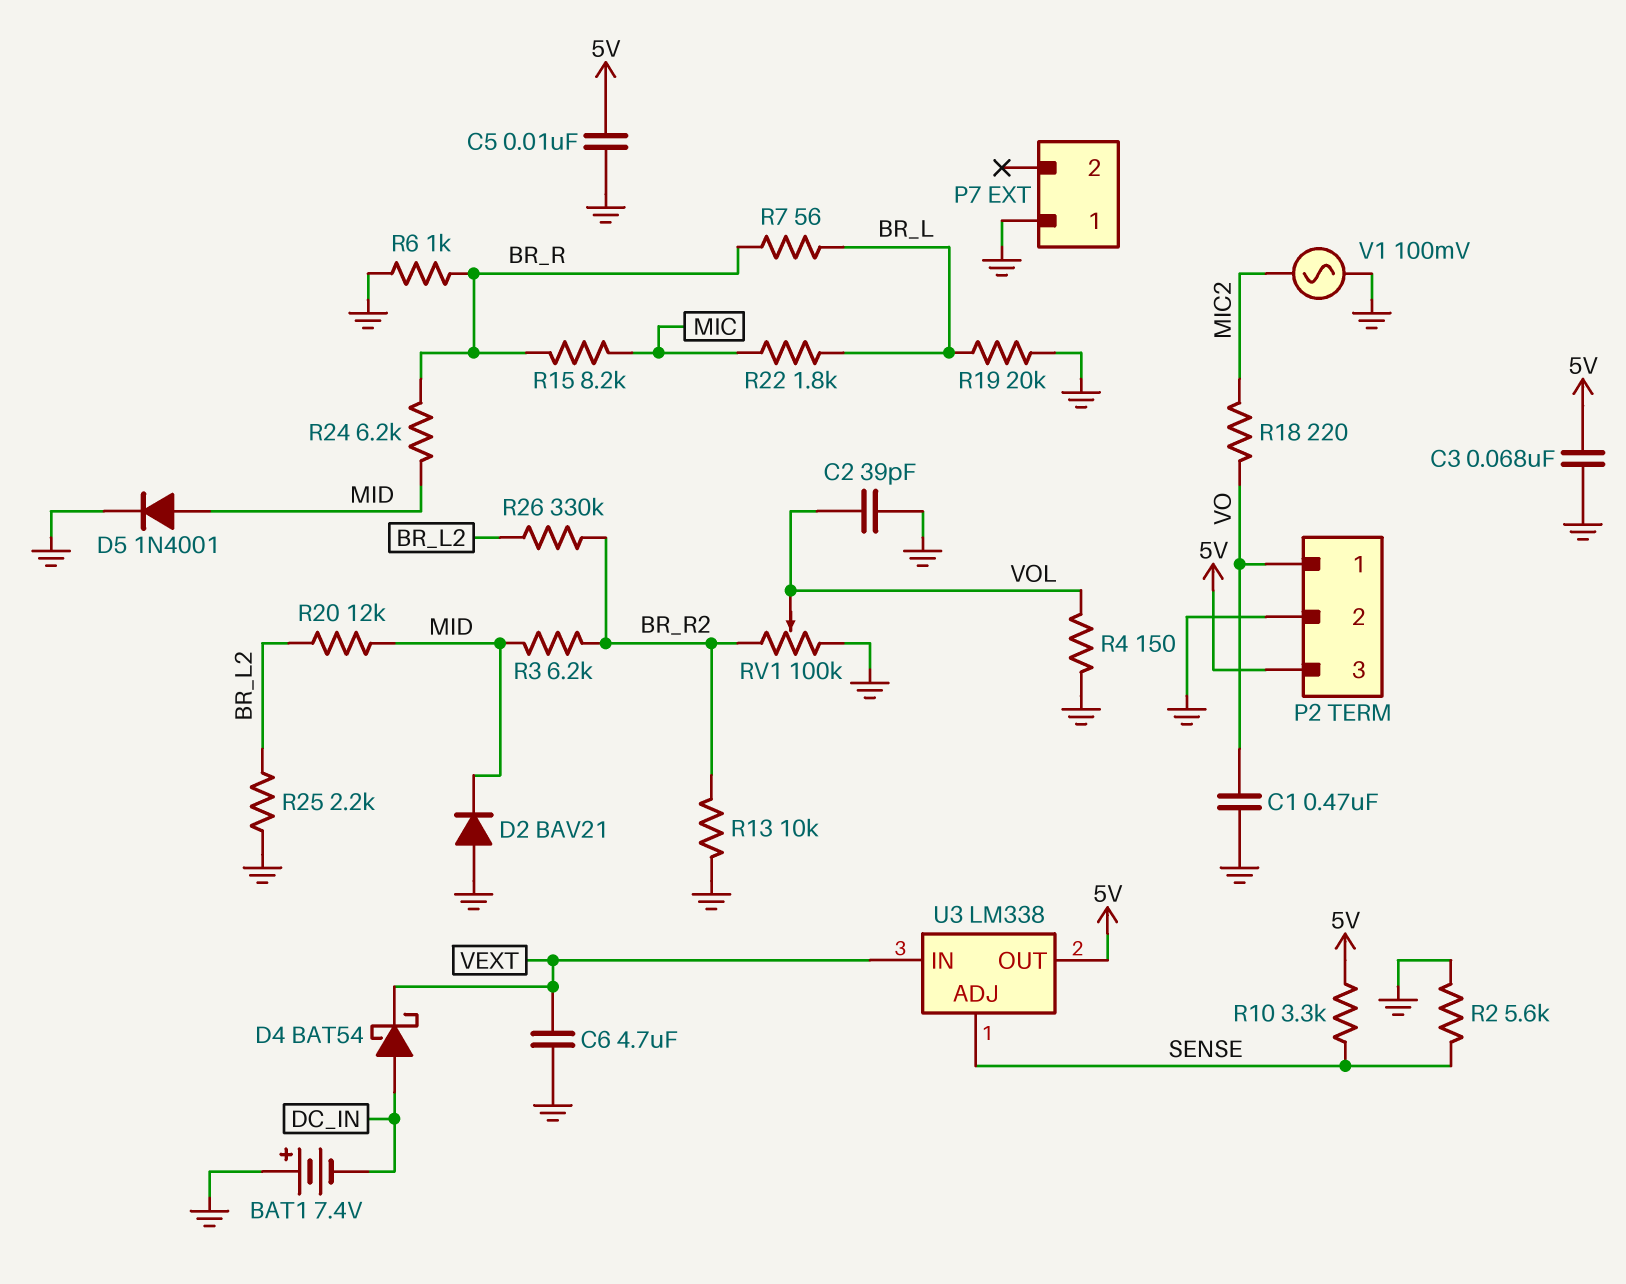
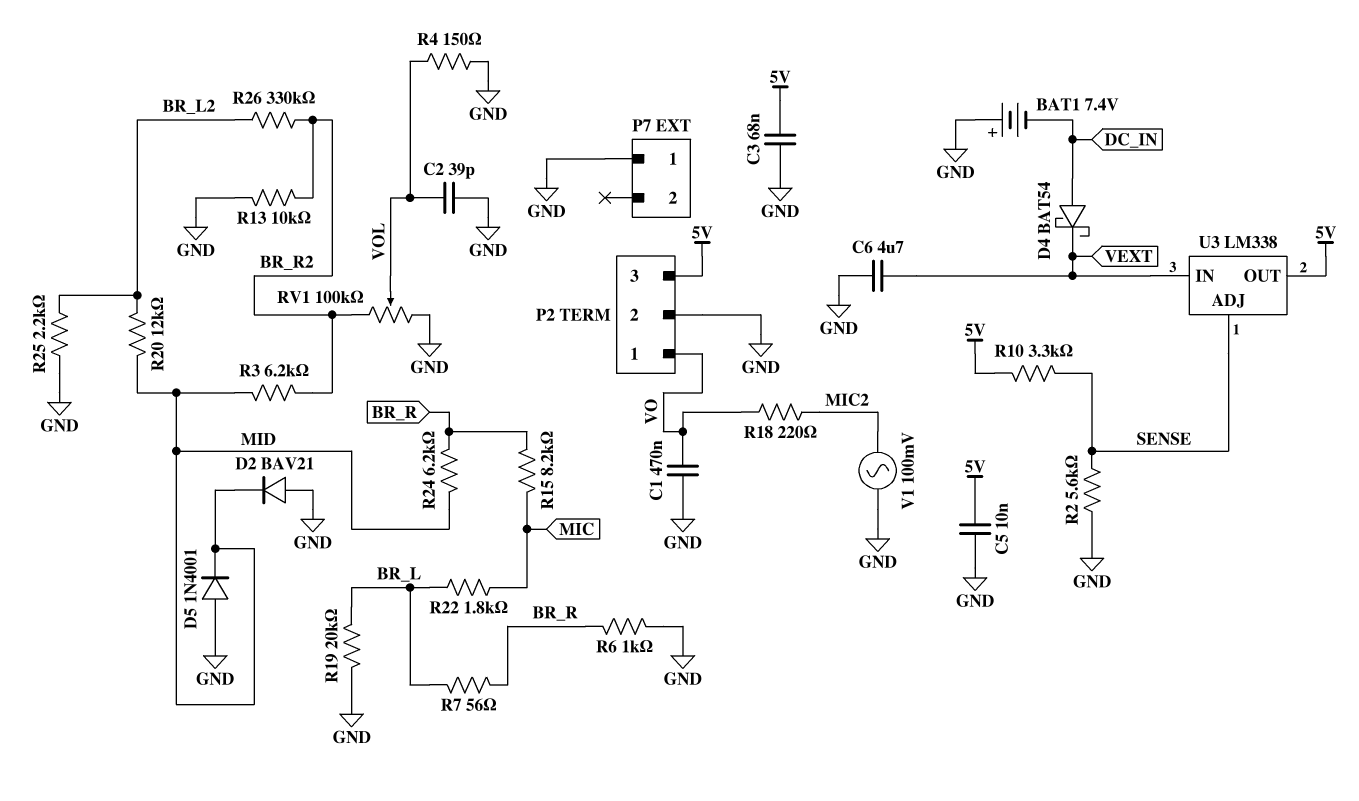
D5: diode 1N4001 (A MID, K GND) -> diode 1N4001 (A GND, K MID)

